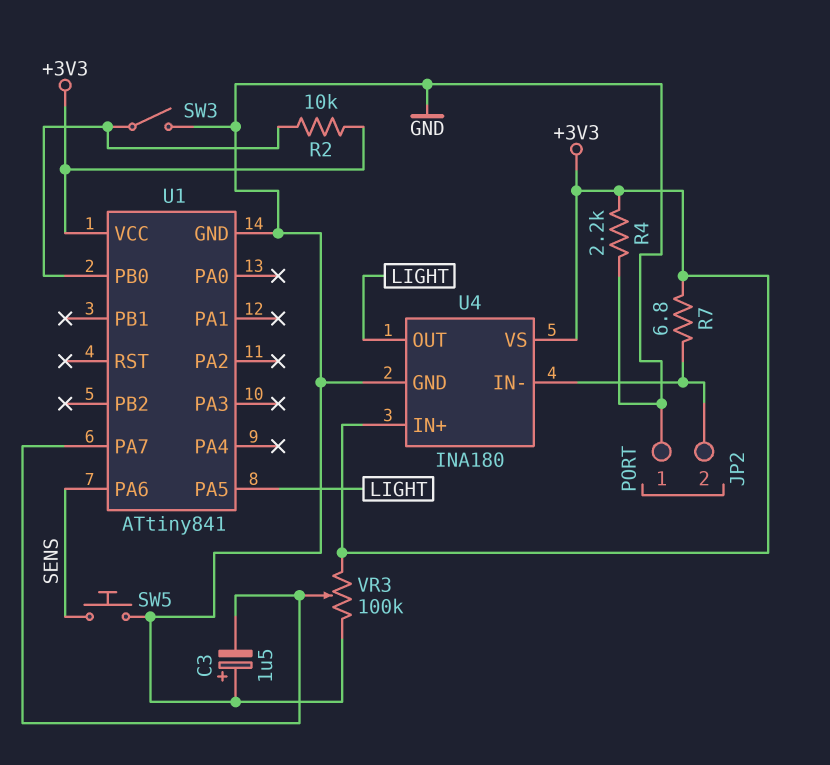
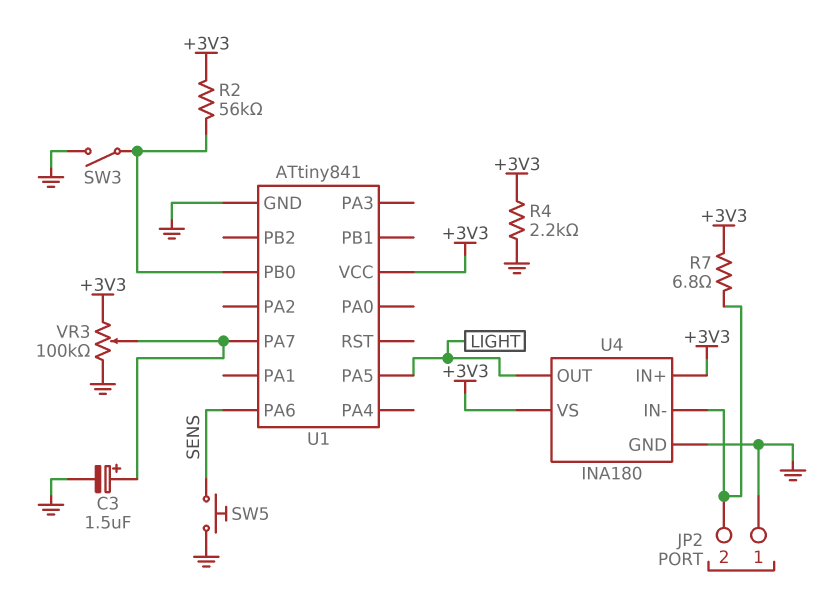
C3: 1.5uF (plus GND, minus U1/PA7) -> 1.5uF (plus U1/PA7, minus GND)
R2: 10k (+3V3, U1/PB0) -> 56k (+3V3, U1/PB0)

